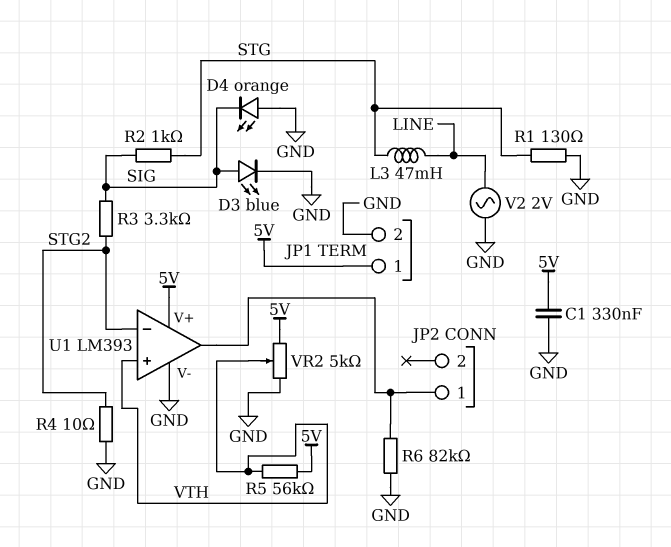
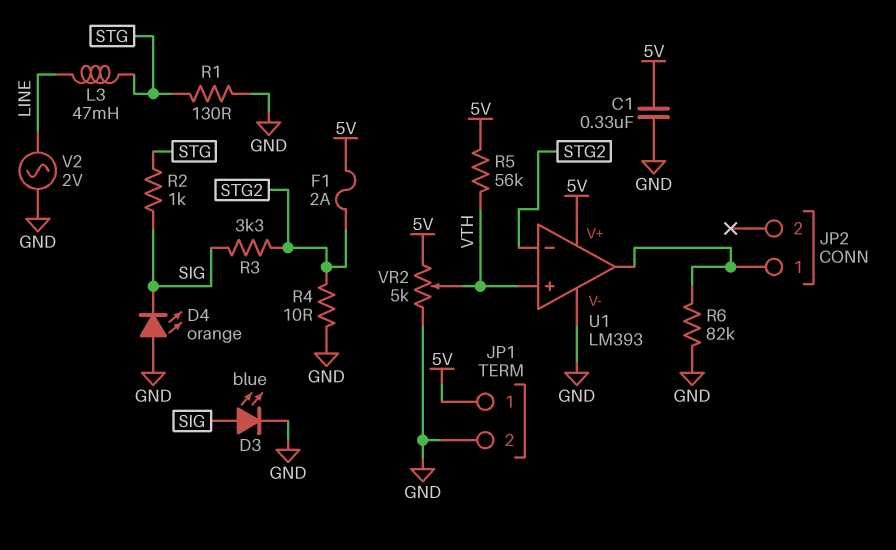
F1: none -> 2A (5V, STG2)

